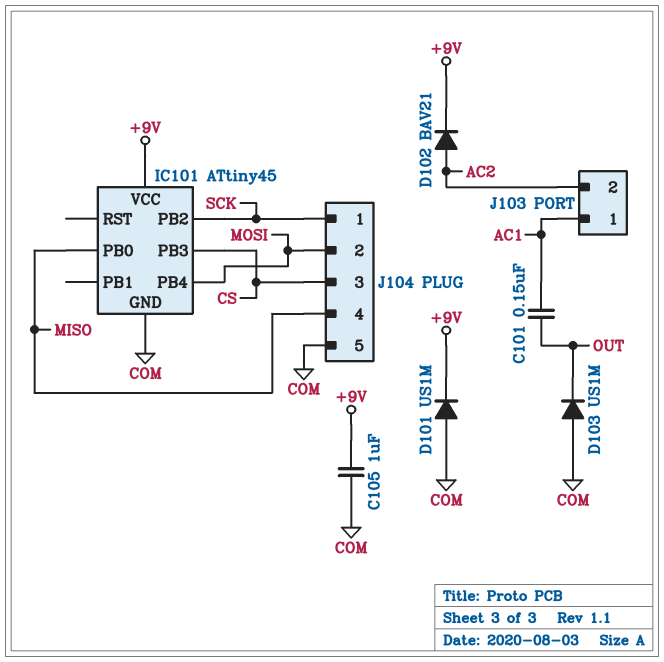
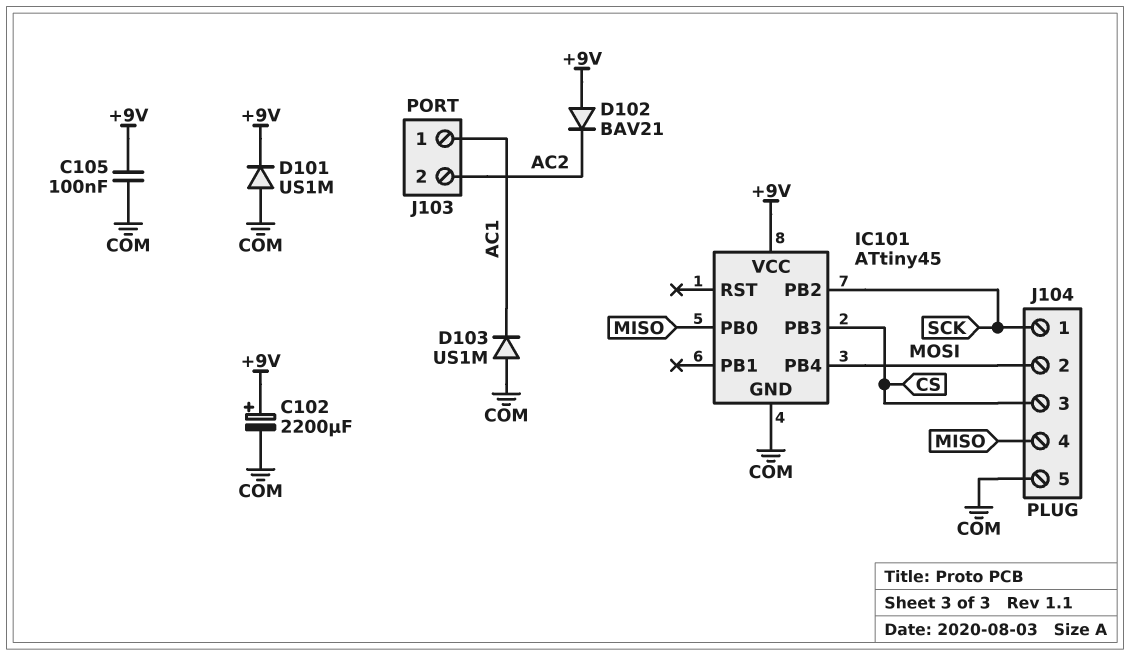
C101: 150nF (AC1, OUT) -> none
C102: none -> 2200uF (plus +9V, minus COM)
C105: 1uF (+9V, COM) -> 100nF (+9V, COM)
D102: diode BAV21 (A AC2, K +9V) -> diode BAV21 (A +9V, K AC2)
D103: diode US1M (A COM, K OUT) -> diode US1M (A COM, K AC1)

